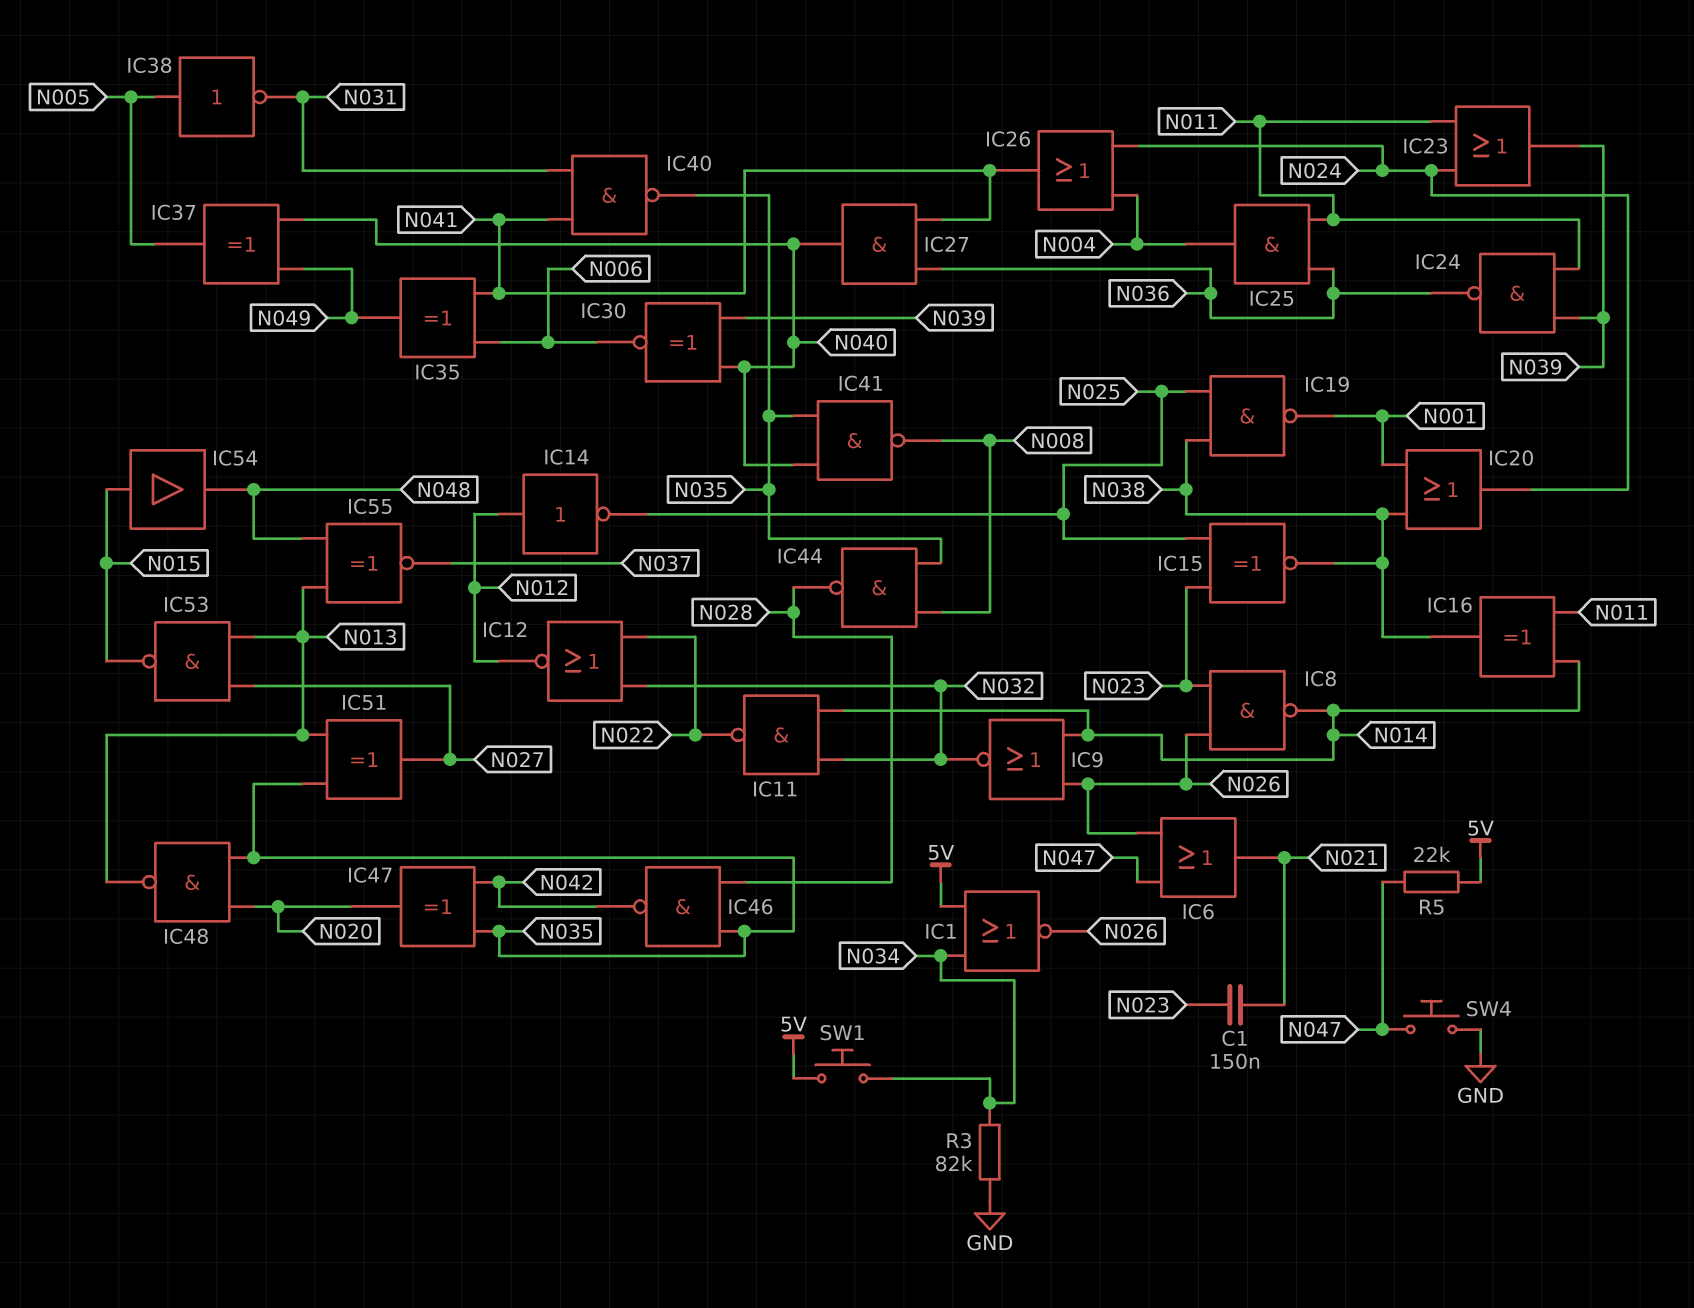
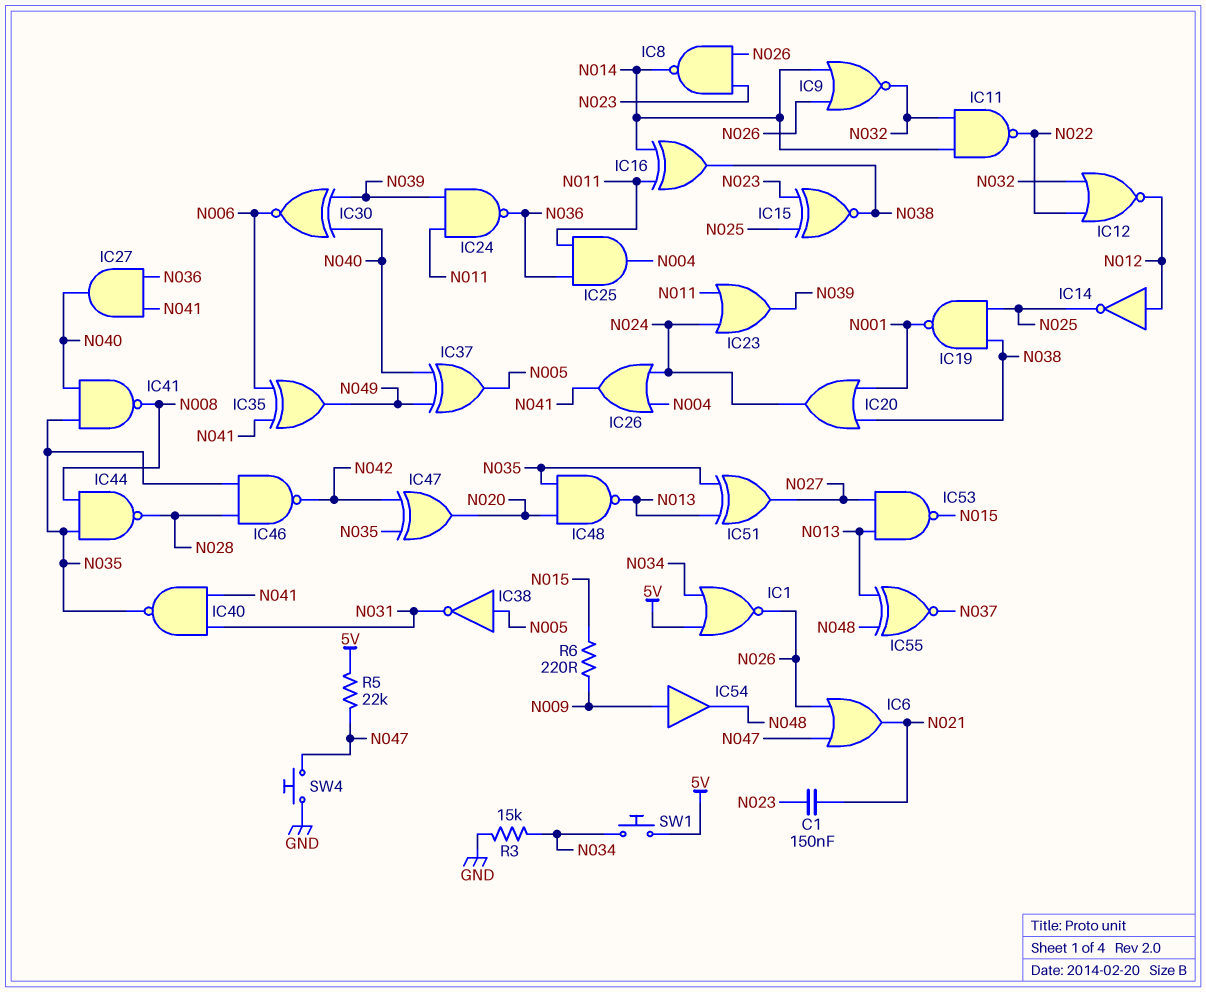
IC54: buffer (in N015, out N048) -> buffer (in N009, out N048)
R3: 82k (GND, N034) -> 15k (GND, N034)
R6: none -> 220 (N009, N015)

